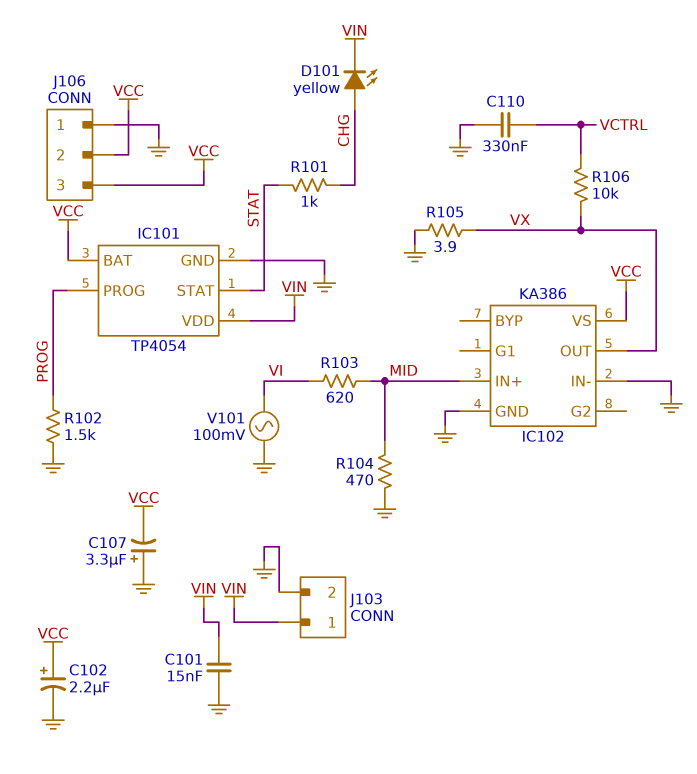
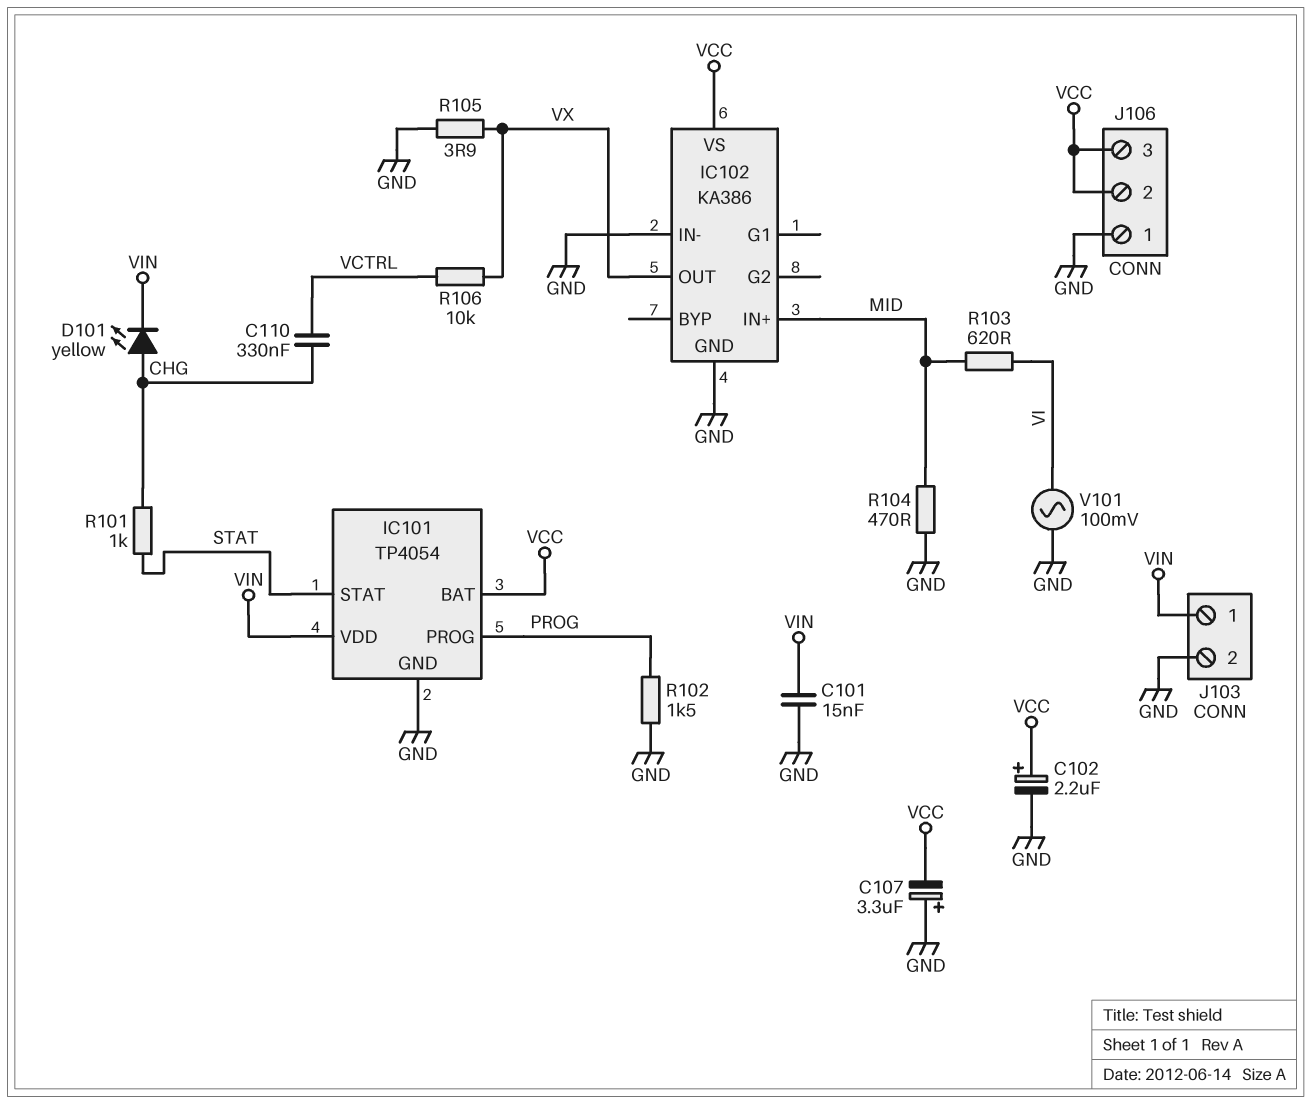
C110: 330nF (GND, VCTRL) -> 330nF (CHG, VCTRL)

